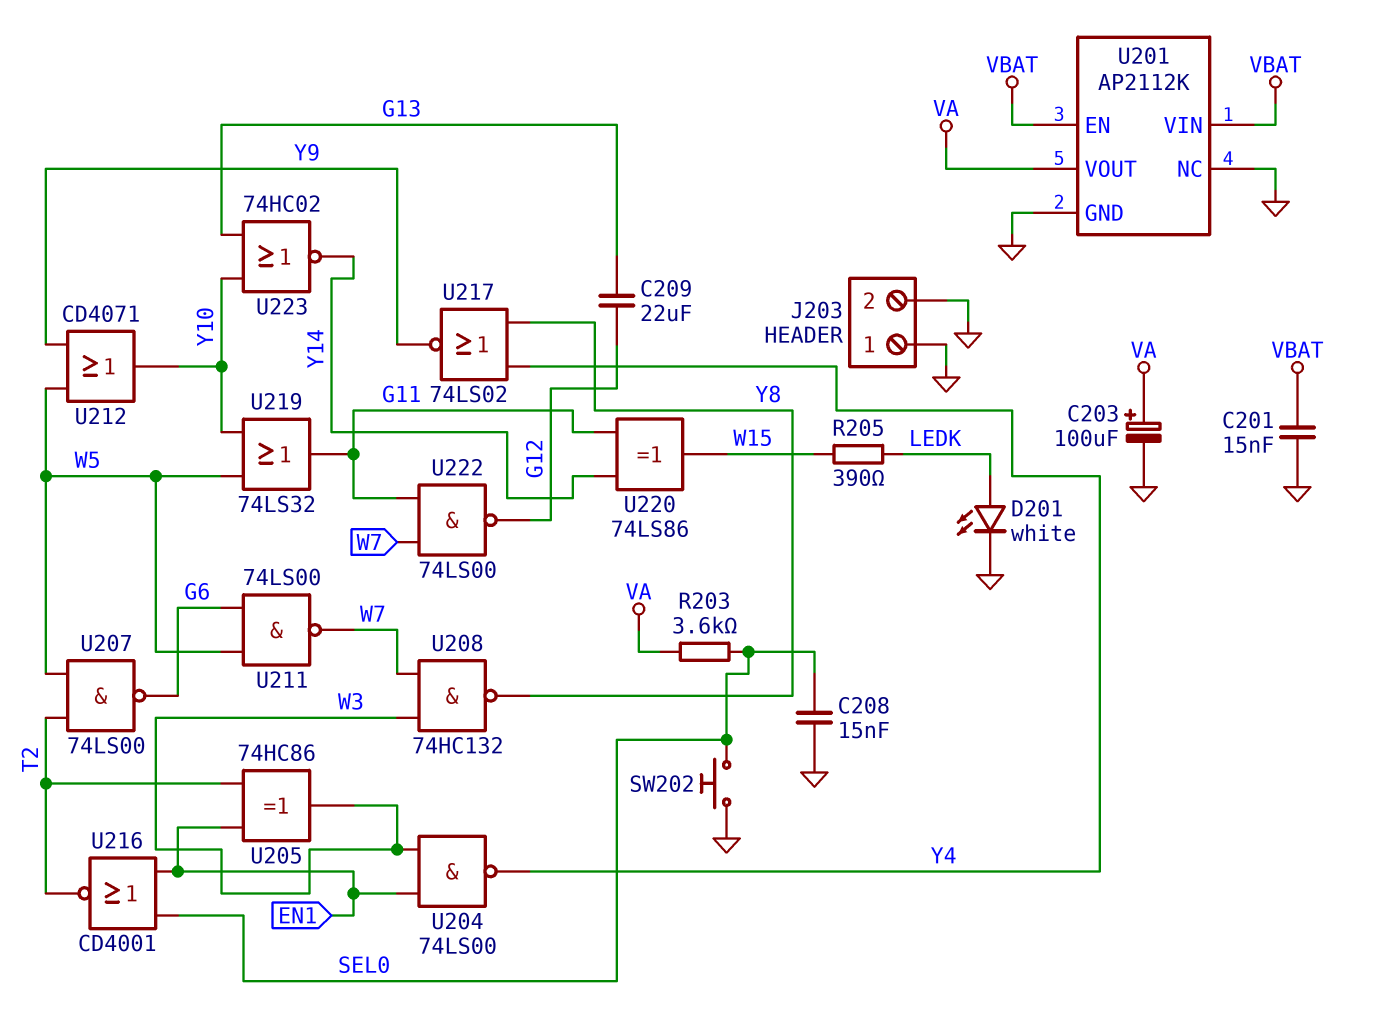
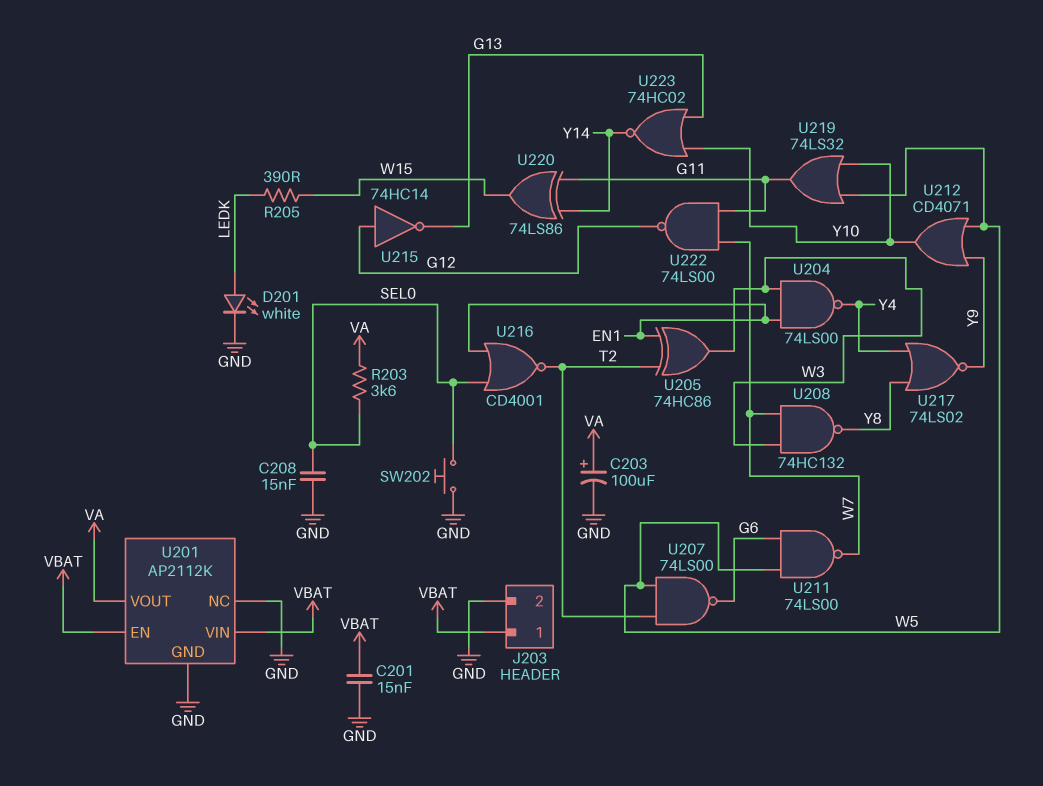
C209: 22uF (G12, G13) -> none
J203 pin 1: GND -> VBAT
U215: none -> NOT 74HC14 (in G12, out G13)

